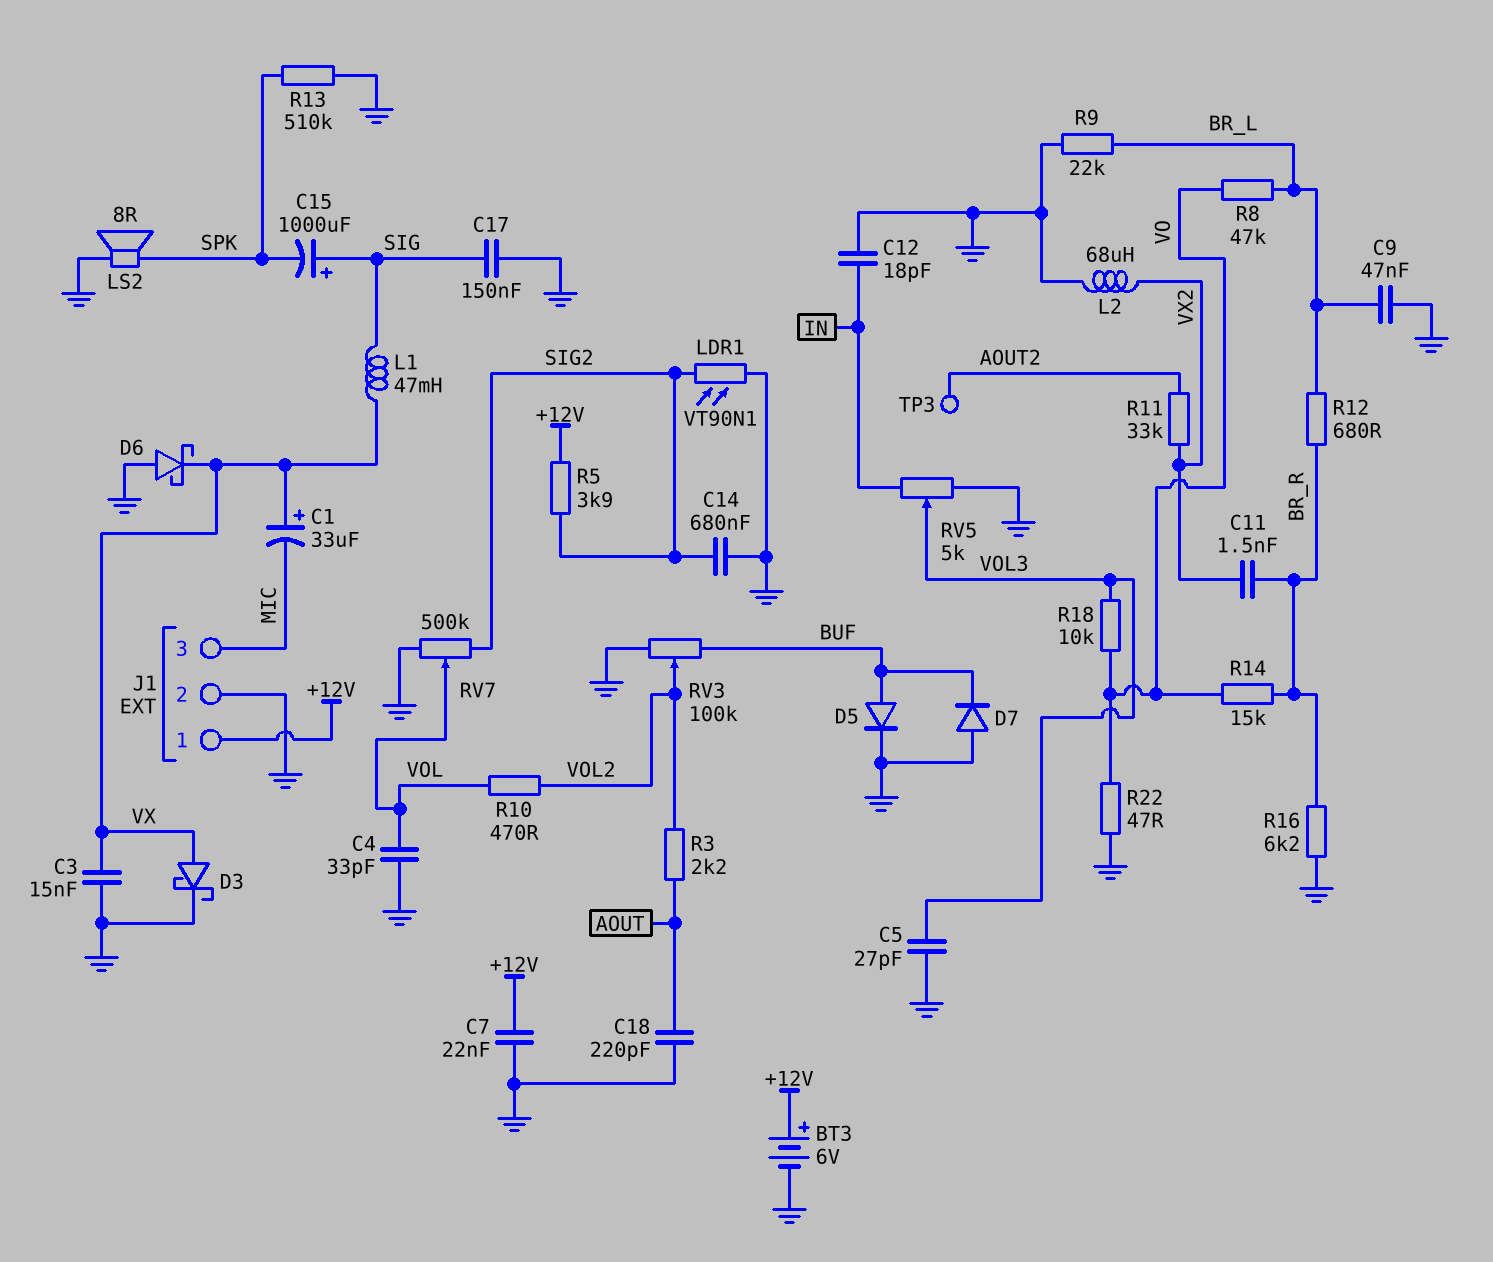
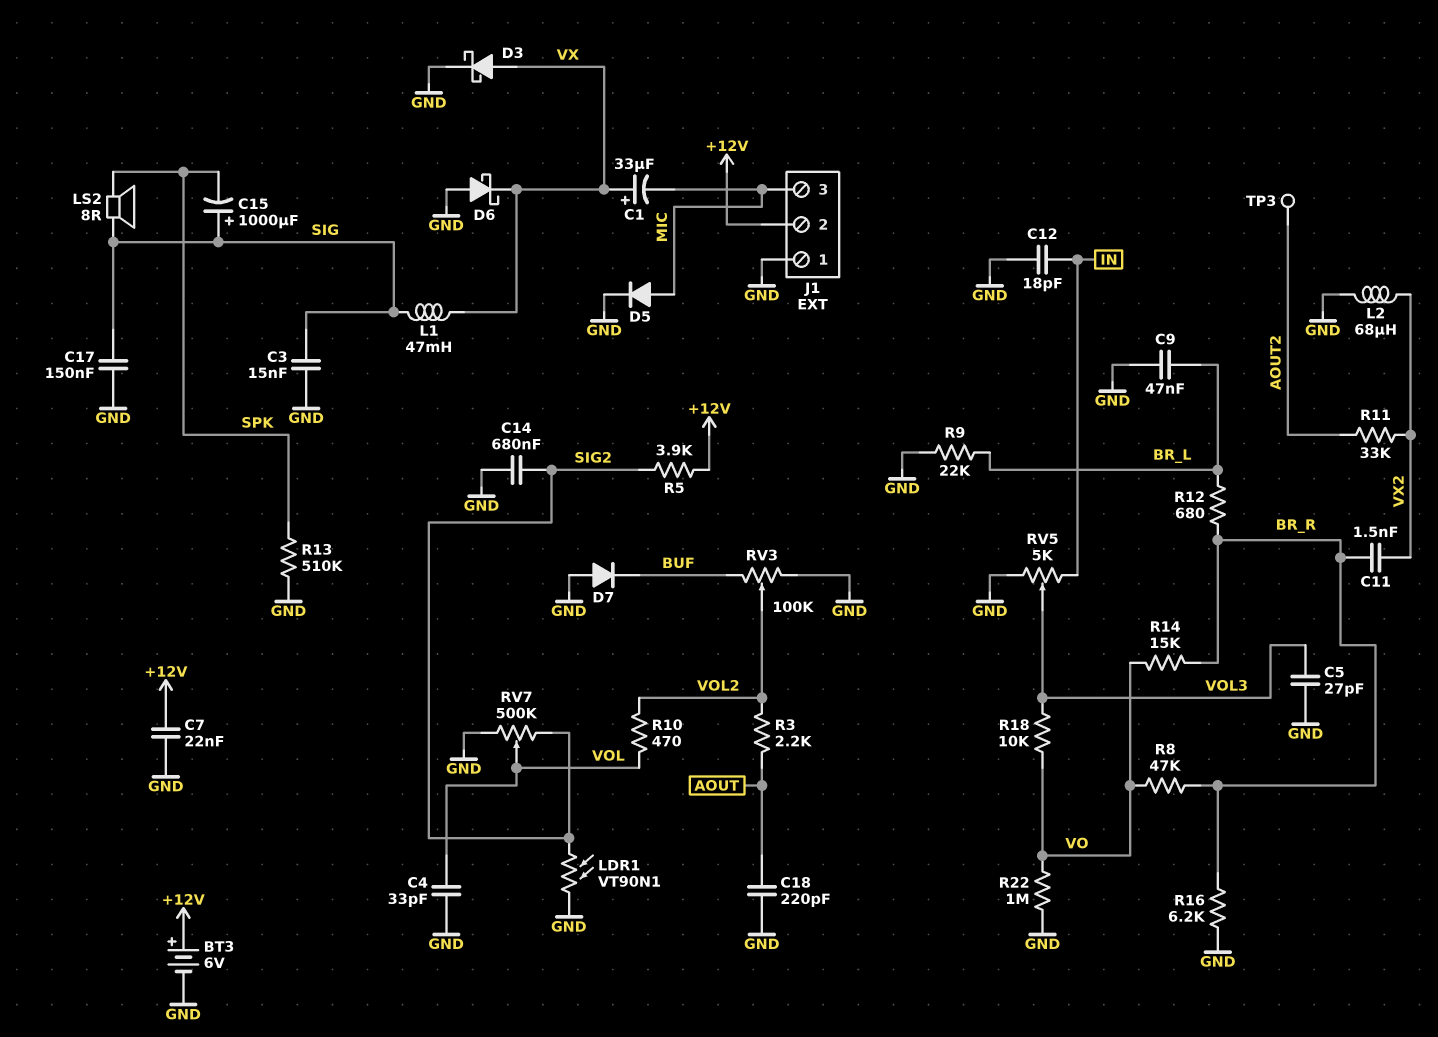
C3: 15nF (GND, VX) -> 15nF (GND, SIG)
D5: diode (A BUF, K GND) -> diode (A MIC, K GND)
J1 pin 1: +12V -> GND
J1 pin 2: GND -> +12V
LS2: speaker 8R (GND, SPK) -> speaker 8R (SIG, SPK)
R8: 47k (BR_L, VO) -> 47k (BR_R, VO)
R22: 47 (GND, VO) -> 1M (GND, VO)

